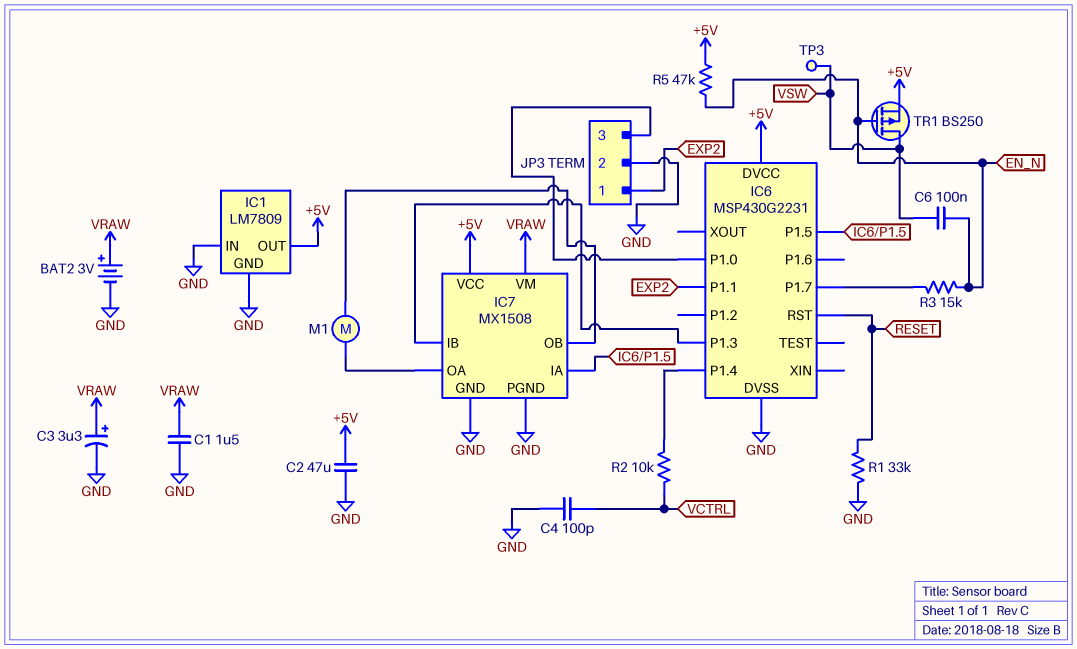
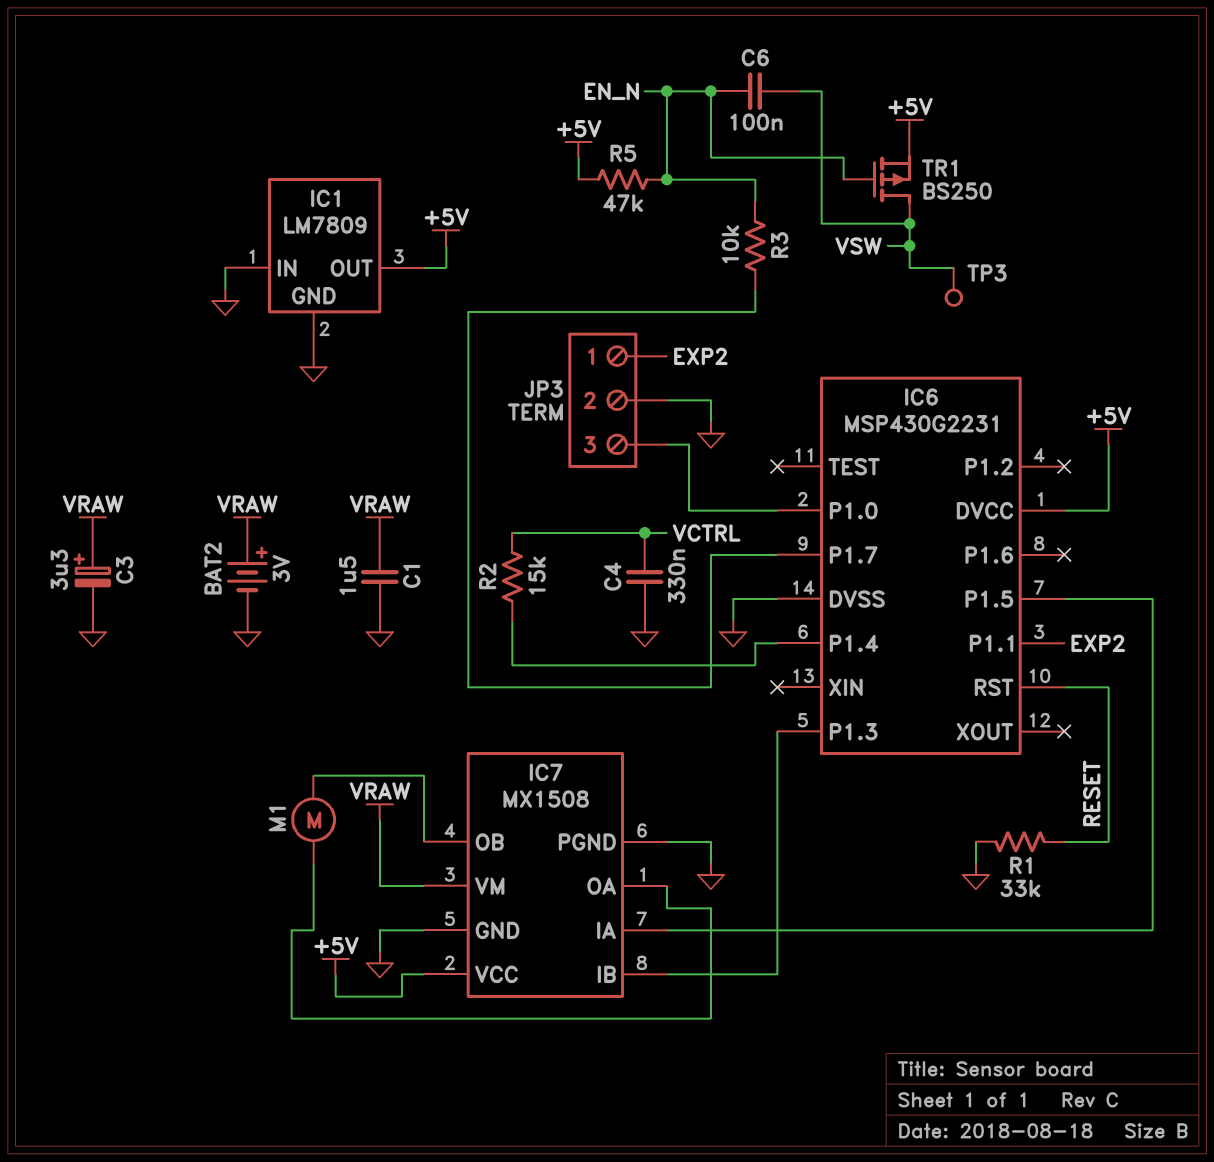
C2: 47uF (+5V, GND) -> none
C4: 100pF (GND, VCTRL) -> 330nF (GND, VCTRL)
R2: 10k (IC6/P1.4, VCTRL) -> 15k (IC6/P1.4, VCTRL)
R3: 15k (EN_N, IC6/P1.7) -> 10k (EN_N, IC6/P1.7)

